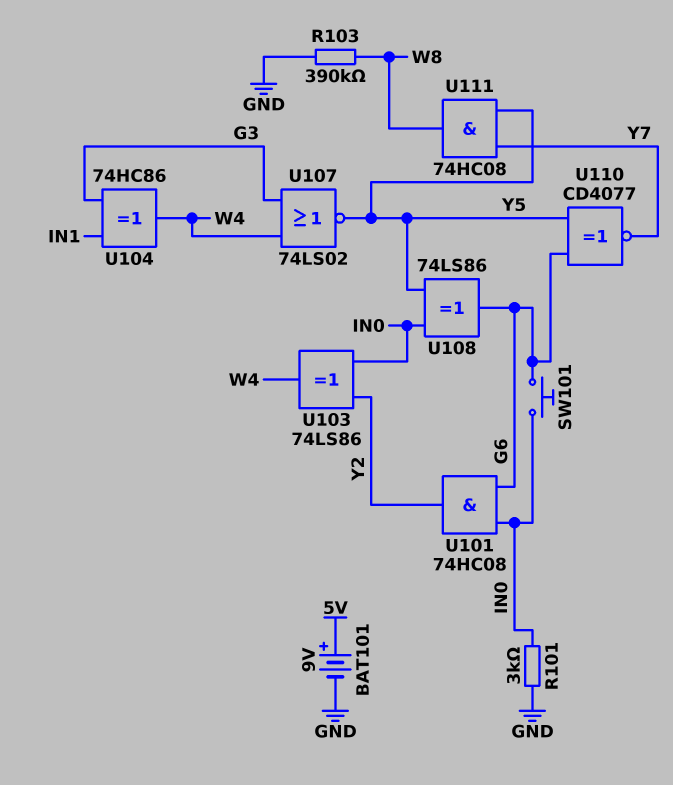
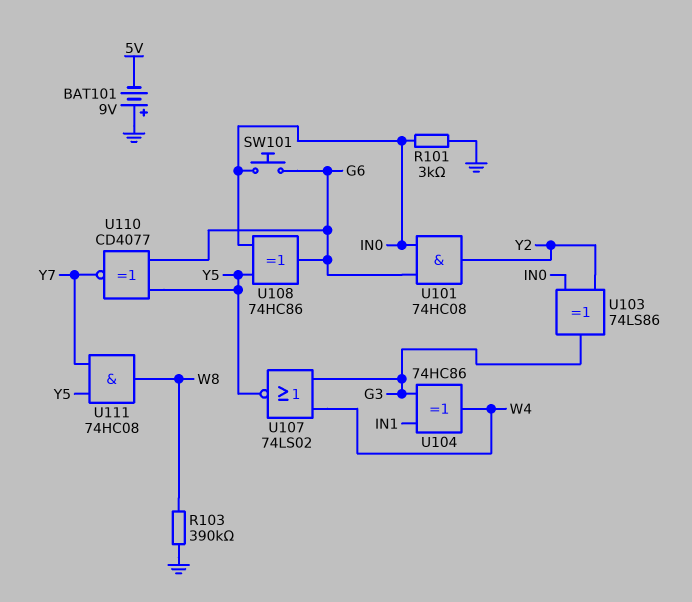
BAT101: 9V (plus 5V, minus GND) -> 9V (plus GND, minus 5V)
U103: XOR 74LS86 (in IN0, in Y2, out W4) -> XOR 74LS86 (in IN0, in Y2, out G3)
U108: XOR 74LS86 (in IN0, in Y5, out G6) -> XOR 74HC86 (in IN0, in Y5, out G6)

